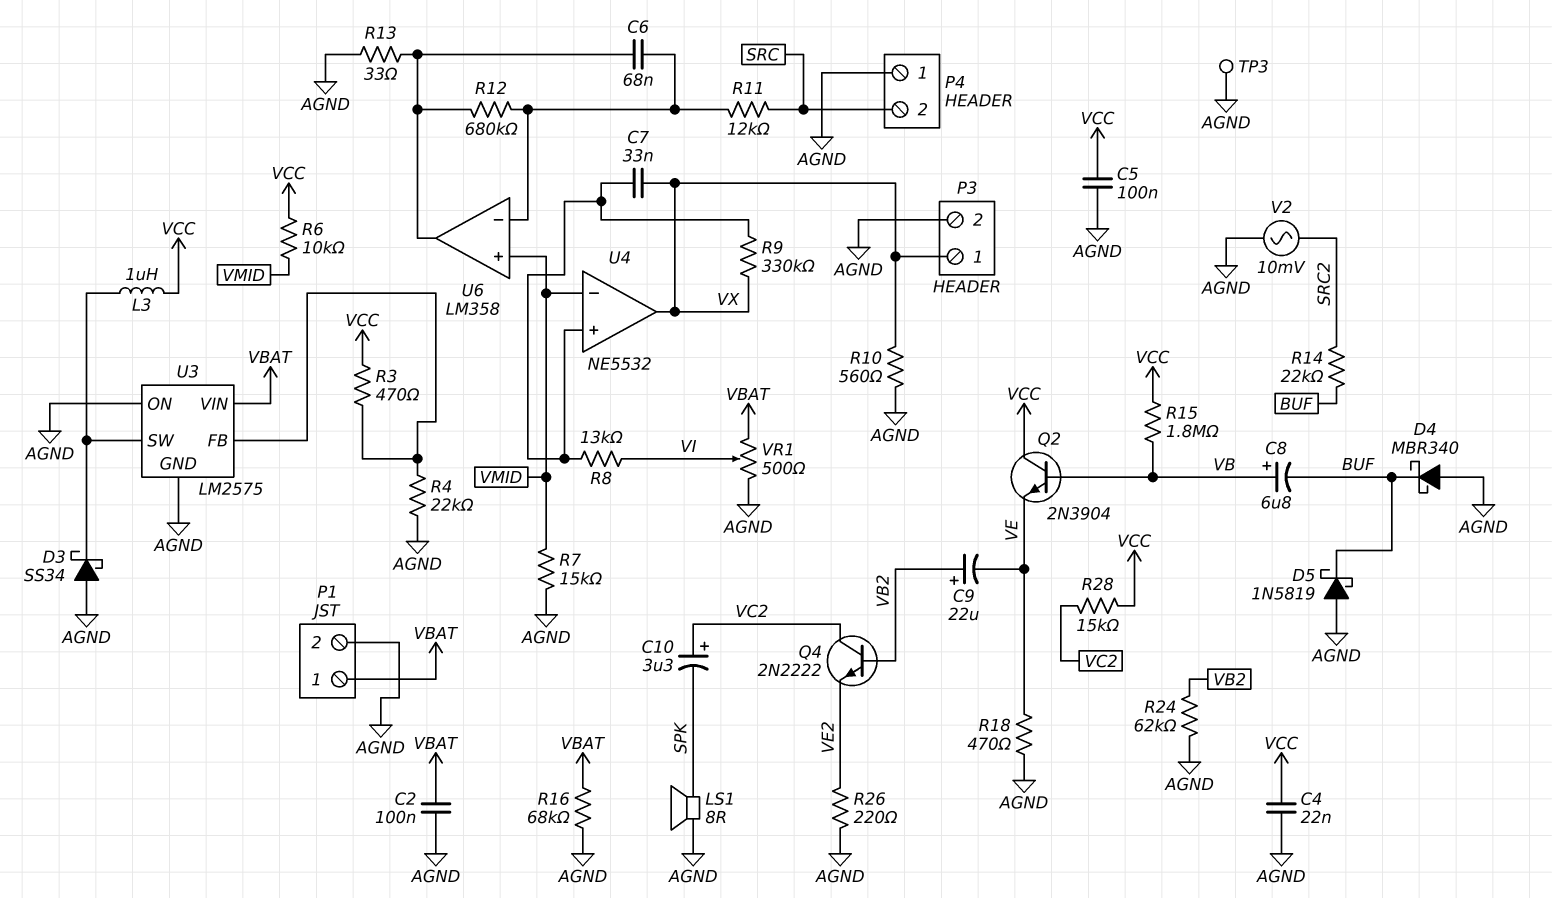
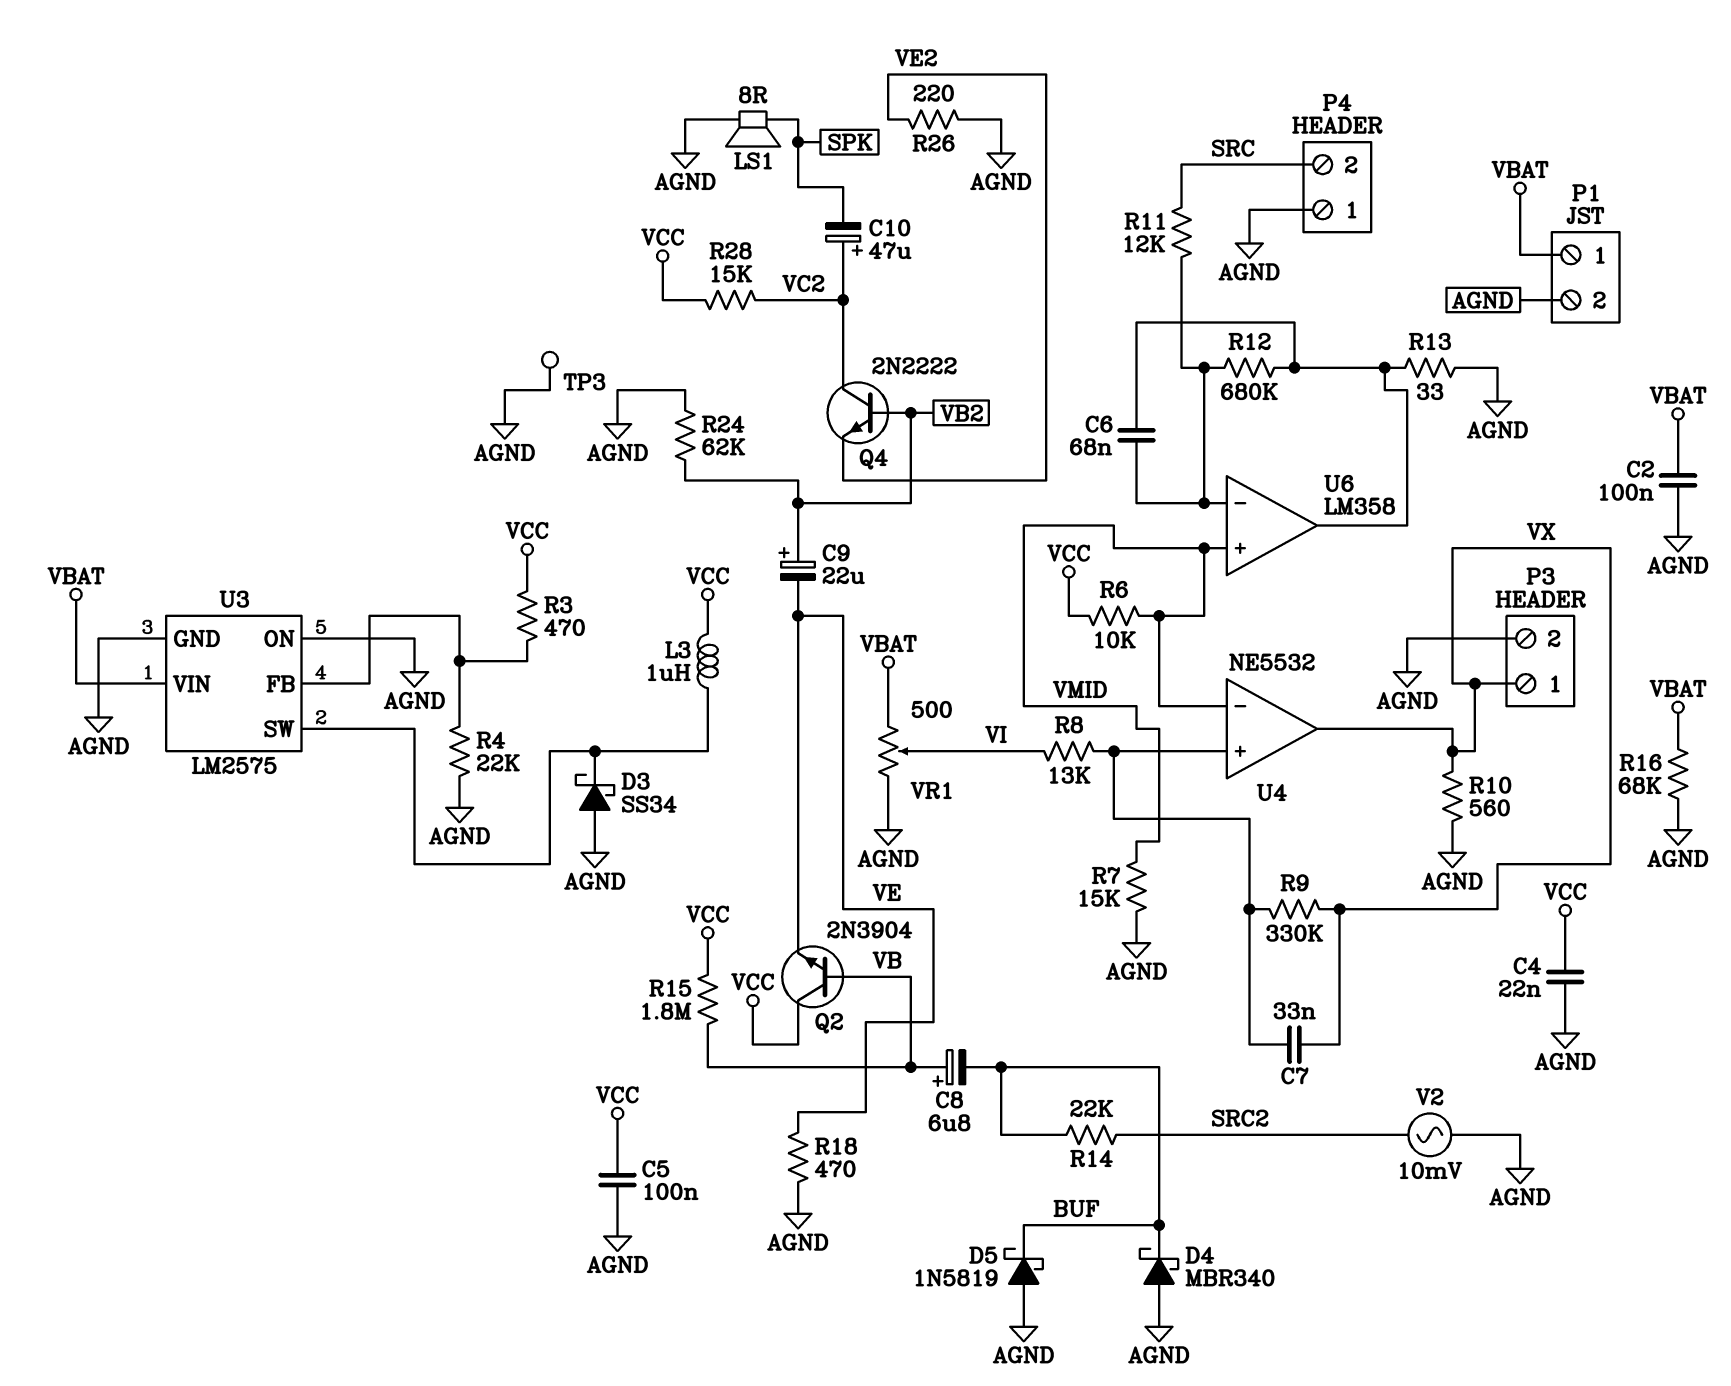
C10: 3.3uF (plus VC2, minus SPK) -> 47uF (plus VC2, minus SPK)

